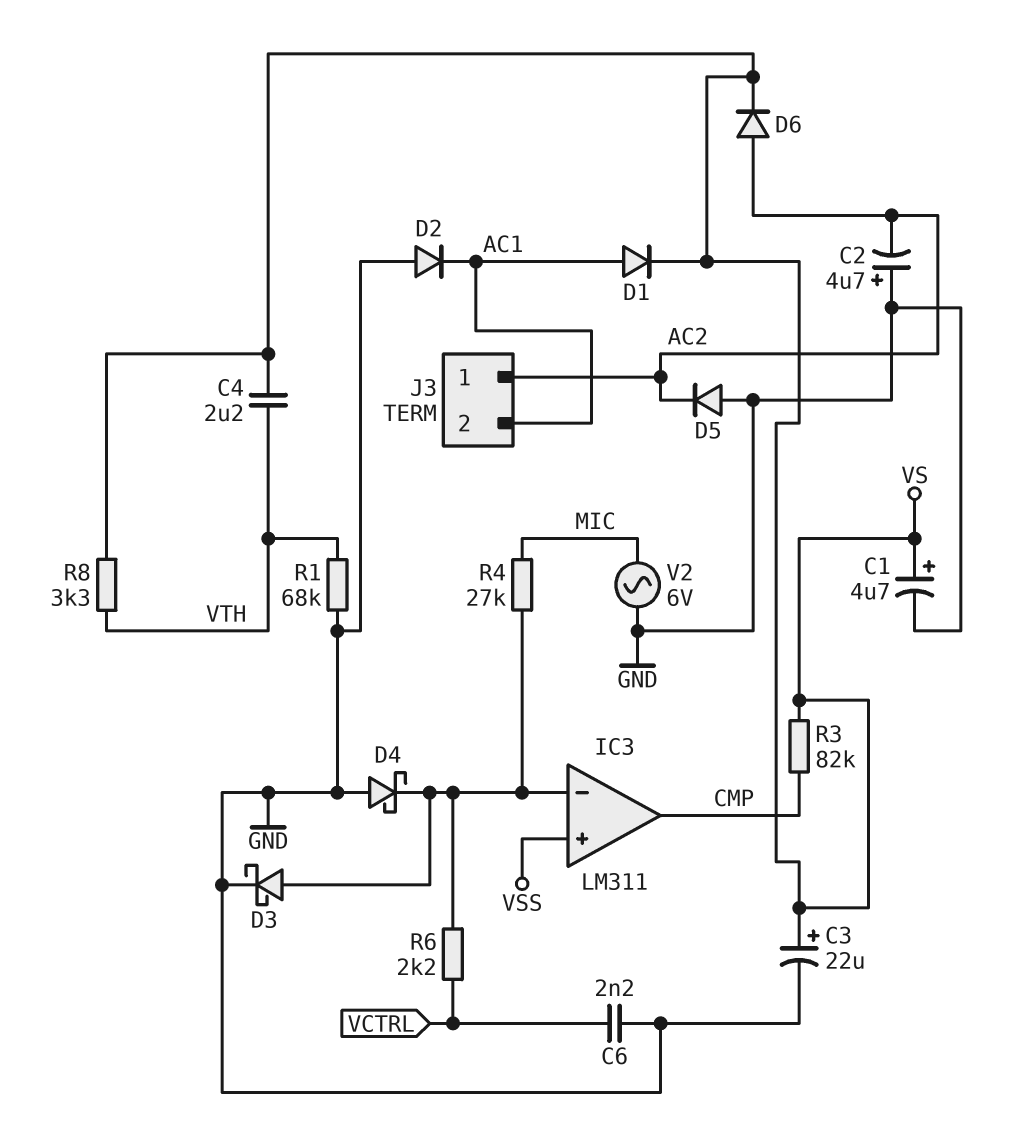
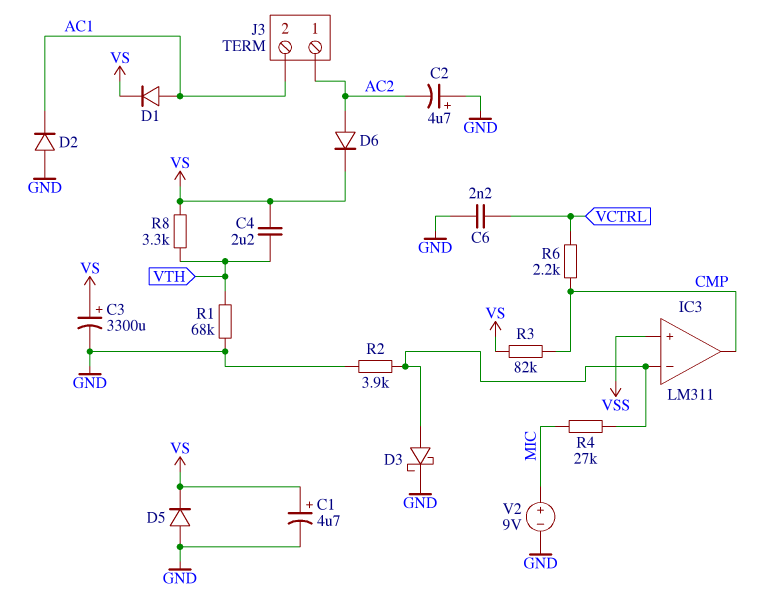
C3: 22uF (plus VS, minus GND) -> 3300uF (plus VS, minus GND)
D4: schottky (A GND, K IC3/in-) -> none
D5: diode (A GND, K AC2) -> diode (A GND, K VS)
R2: none -> 3.9k (GND, IC3/in-)
R6: 2.2k (IC3/in-, VCTRL) -> 2.2k (CMP, VCTRL)
V2: AC 6V (GND, MIC) -> 9V (plus MIC, minus GND)

